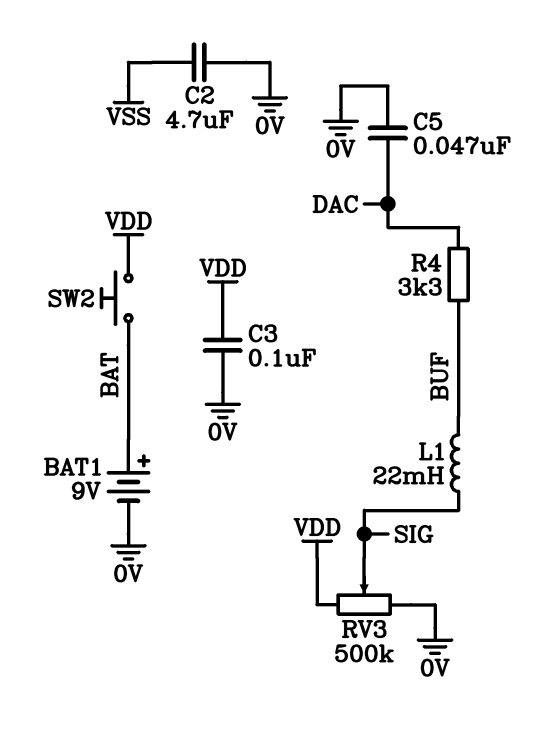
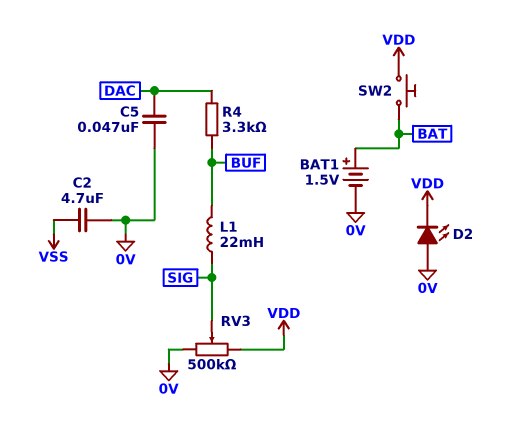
BAT1: 9V (plus BAT, minus 0V) -> 1.5V (plus BAT, minus 0V)
C3: 100nF (0V, VDD) -> none
D2: none -> LED (A 0V, K VDD)

